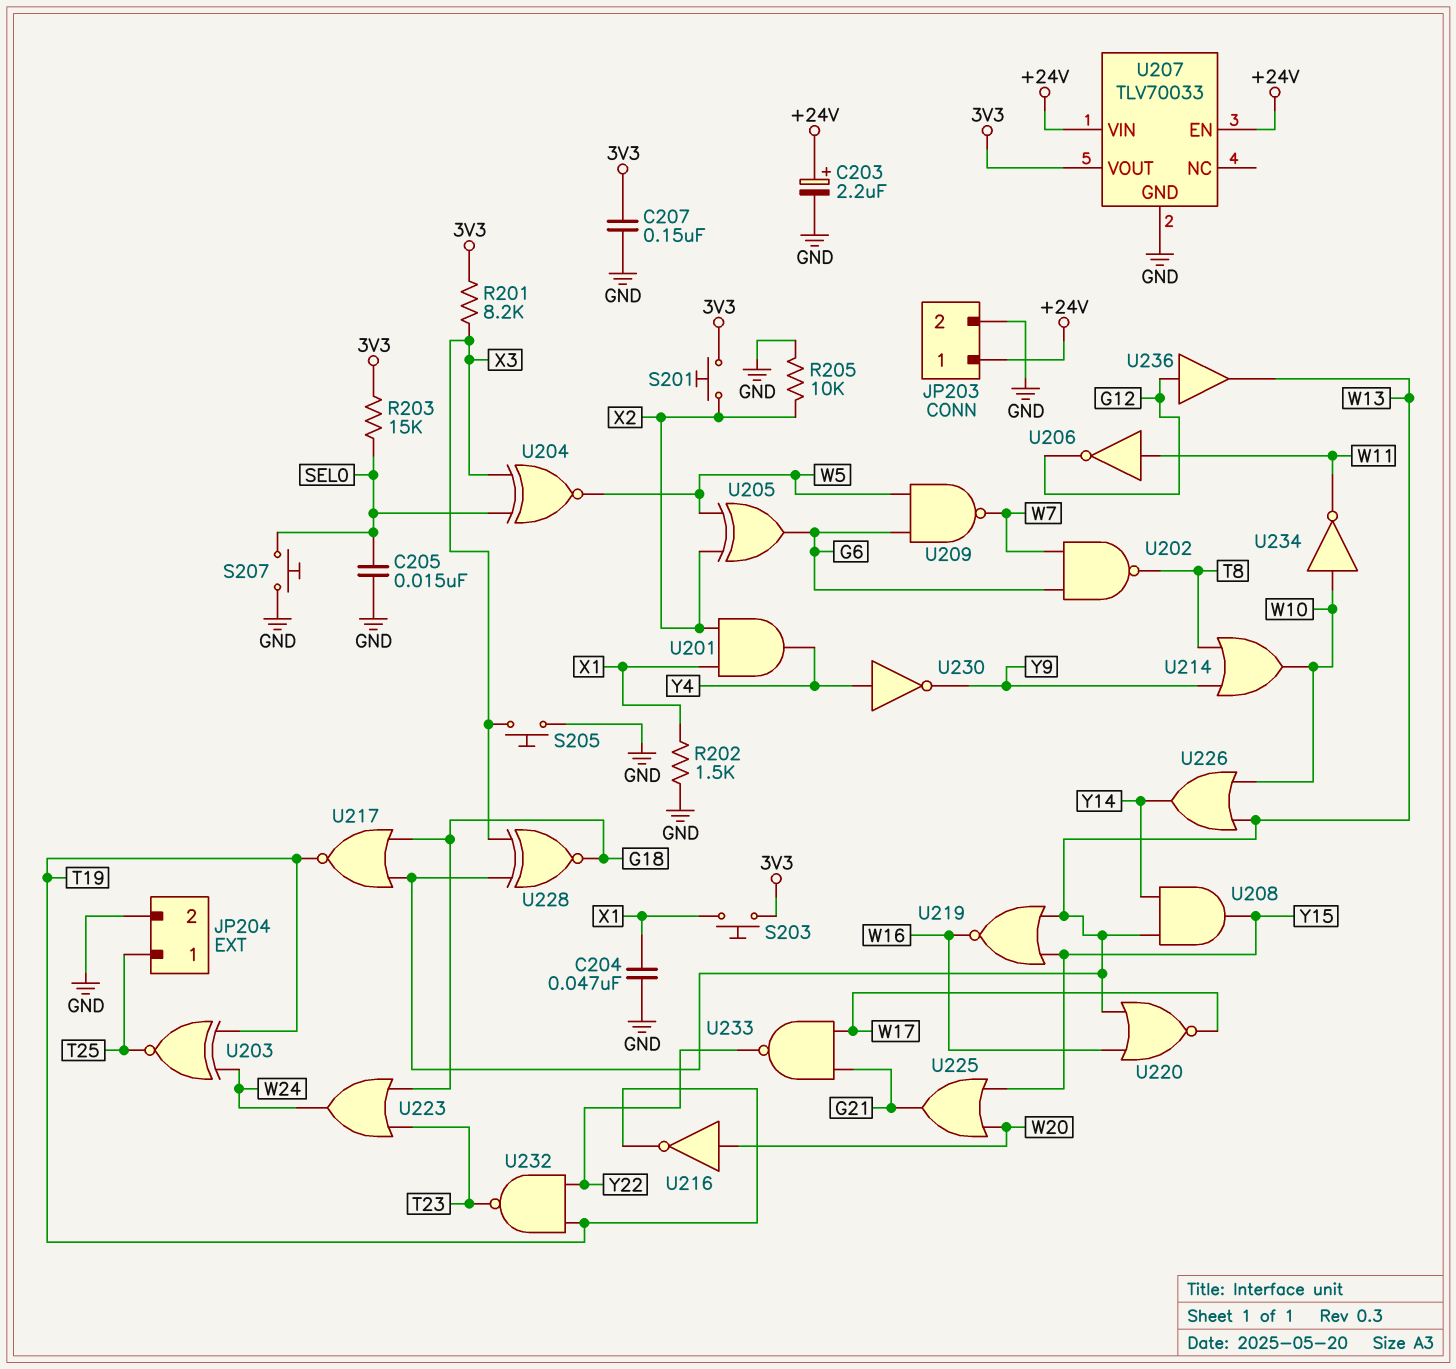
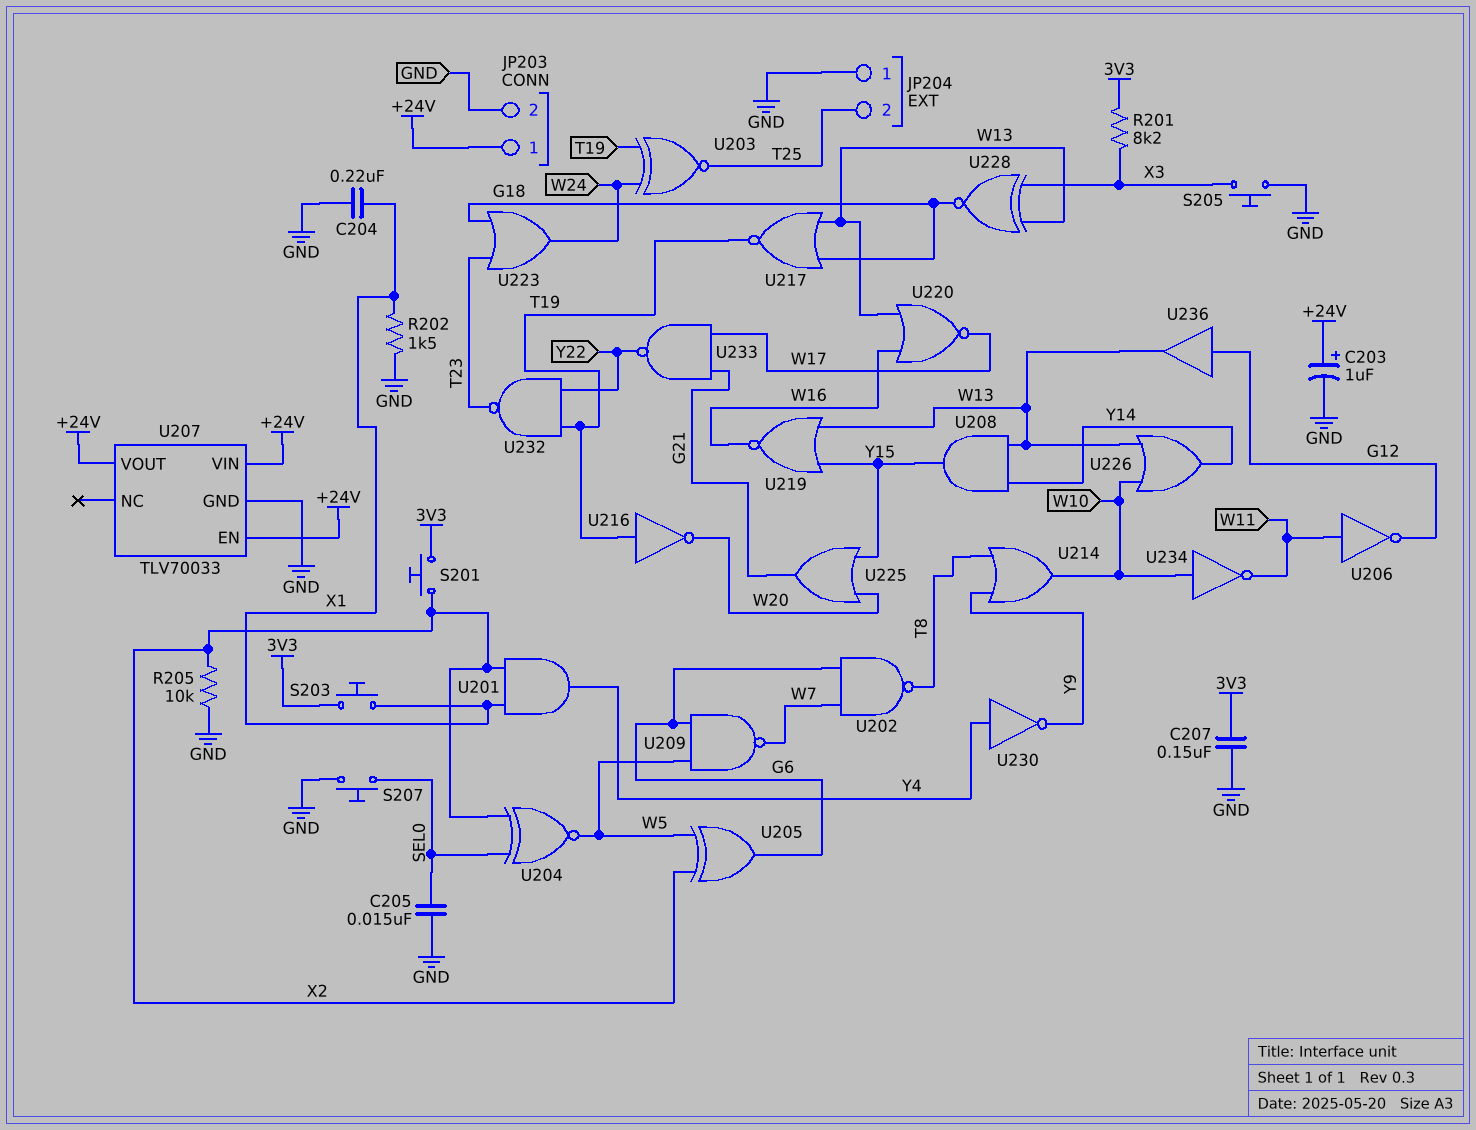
C203: 2.2uF (plus +24V, minus GND) -> 1uF (plus +24V, minus GND)
C204: 47nF (GND, X1) -> 220nF (GND, X1)
JP204 pin 1: T25 -> GND
JP204 pin 2: GND -> T25
R203: 15k (3V3, SEL0) -> none
U204: XNOR (in SEL0, in X3, out W5) -> XNOR (in SEL0, in X2, out W5)
U207 pin VOUT: 3V3 -> +24V
U216: NOT (in W20, out T19) -> NOT (in T19, out W20)

